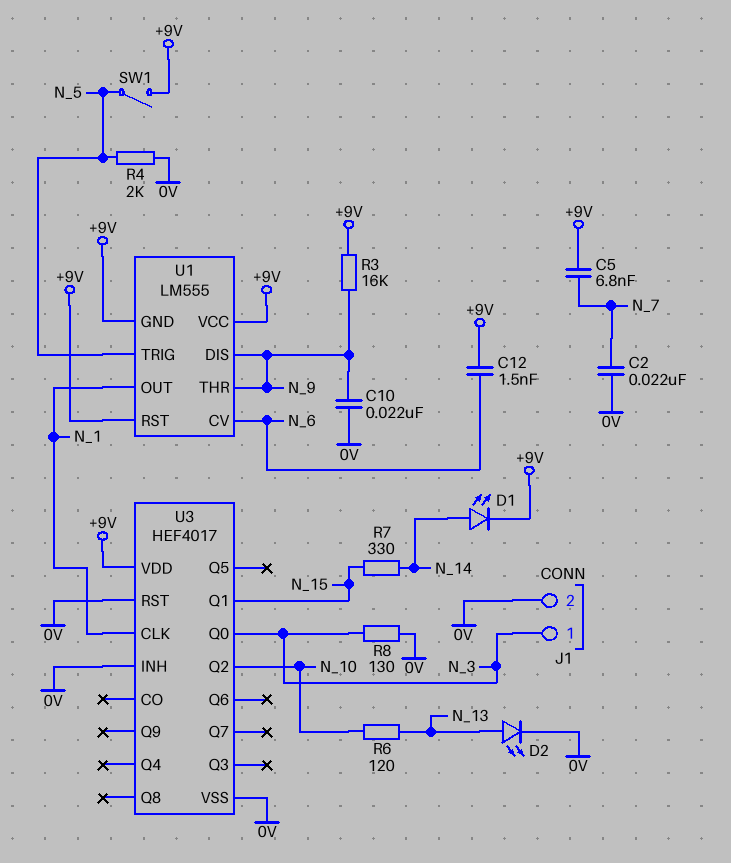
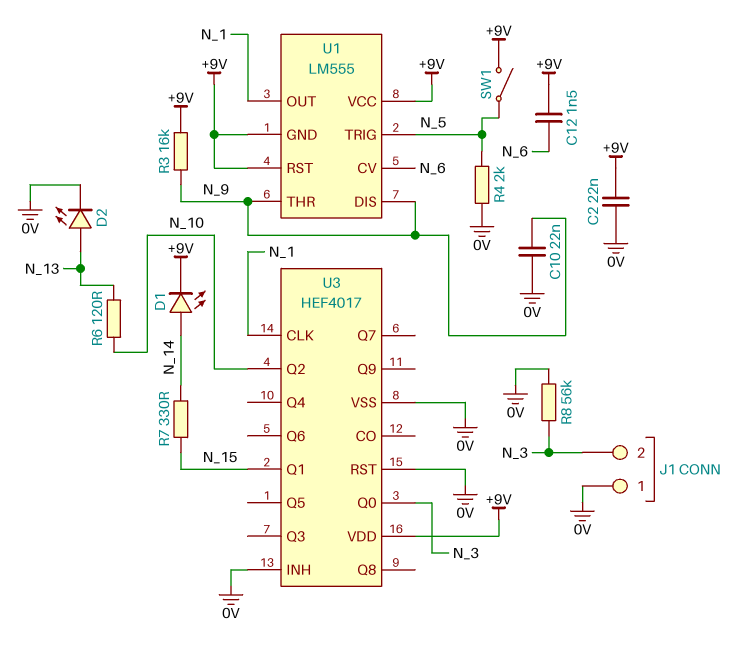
C2: 22nF (0V, N_7) -> 22nF (+9V, 0V)
C5: 6.8nF (+9V, N_7) -> none
J1 pin 1: N_3 -> 0V
J1 pin 2: 0V -> N_3
R8: 130 (0V, N_3) -> 56k (0V, N_3)

